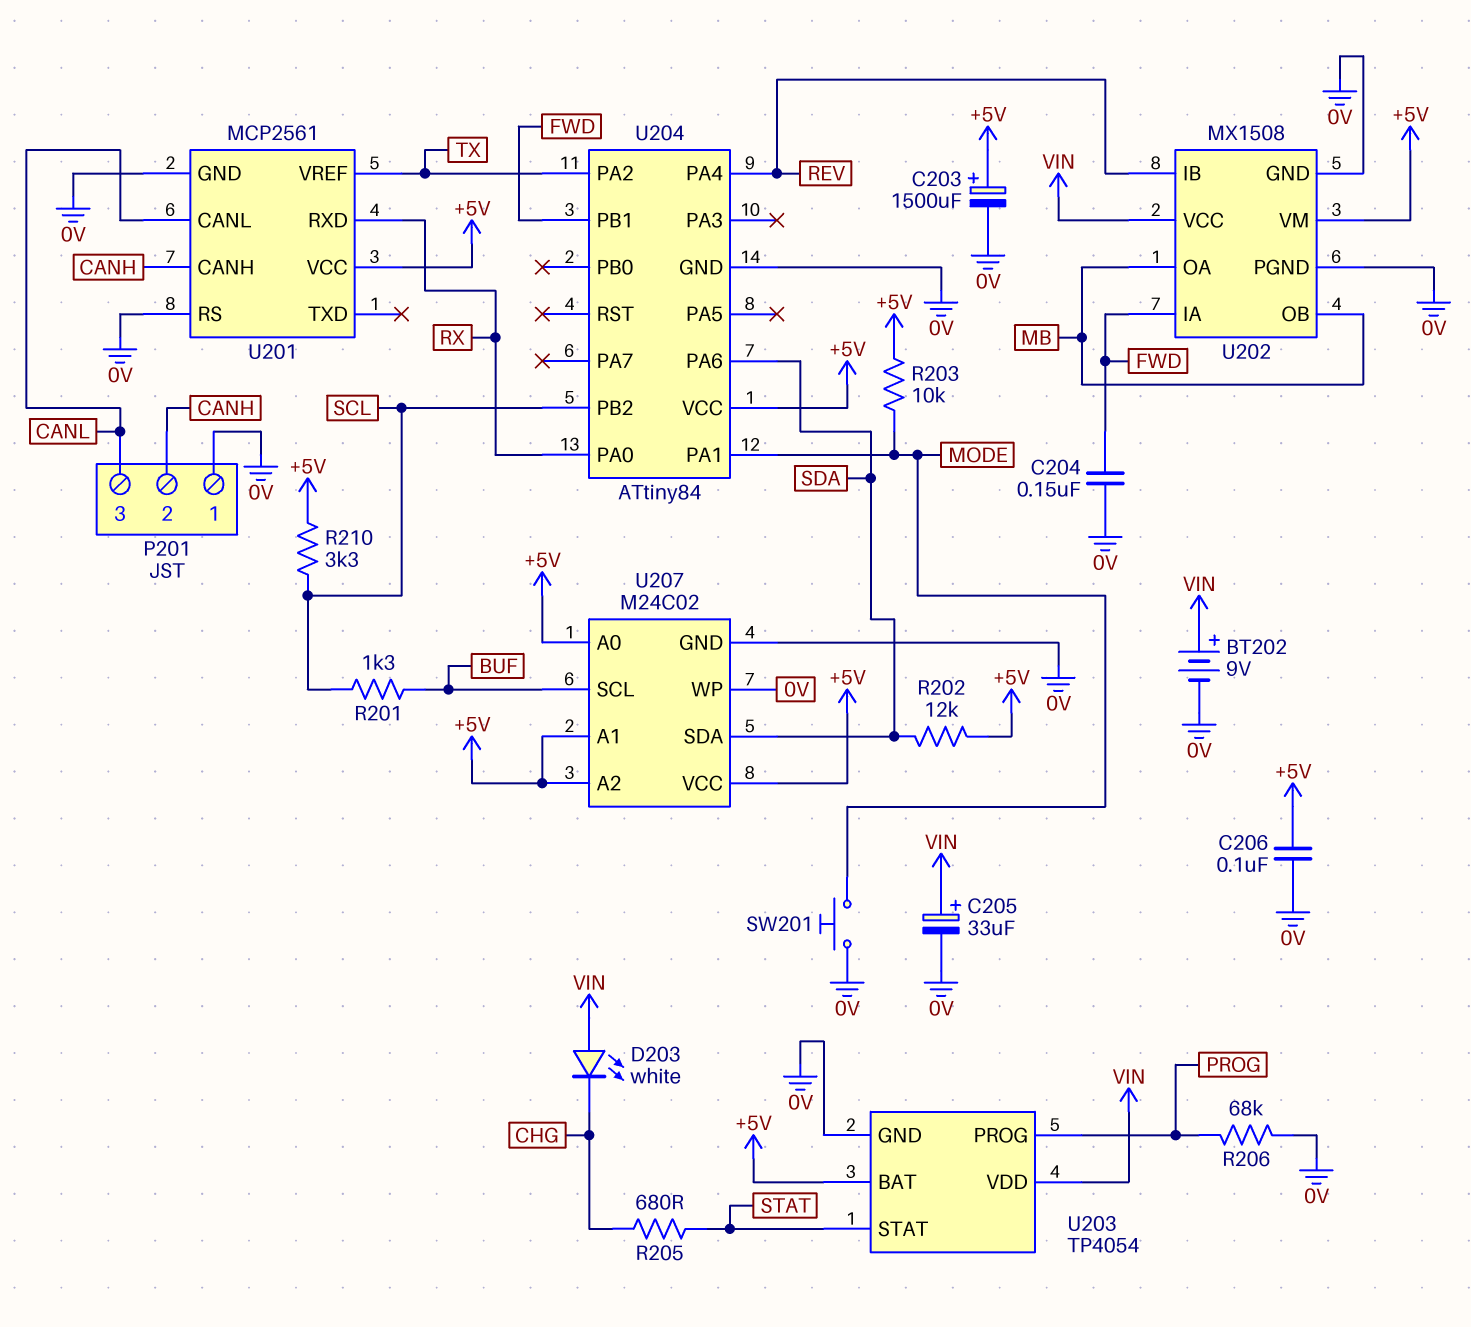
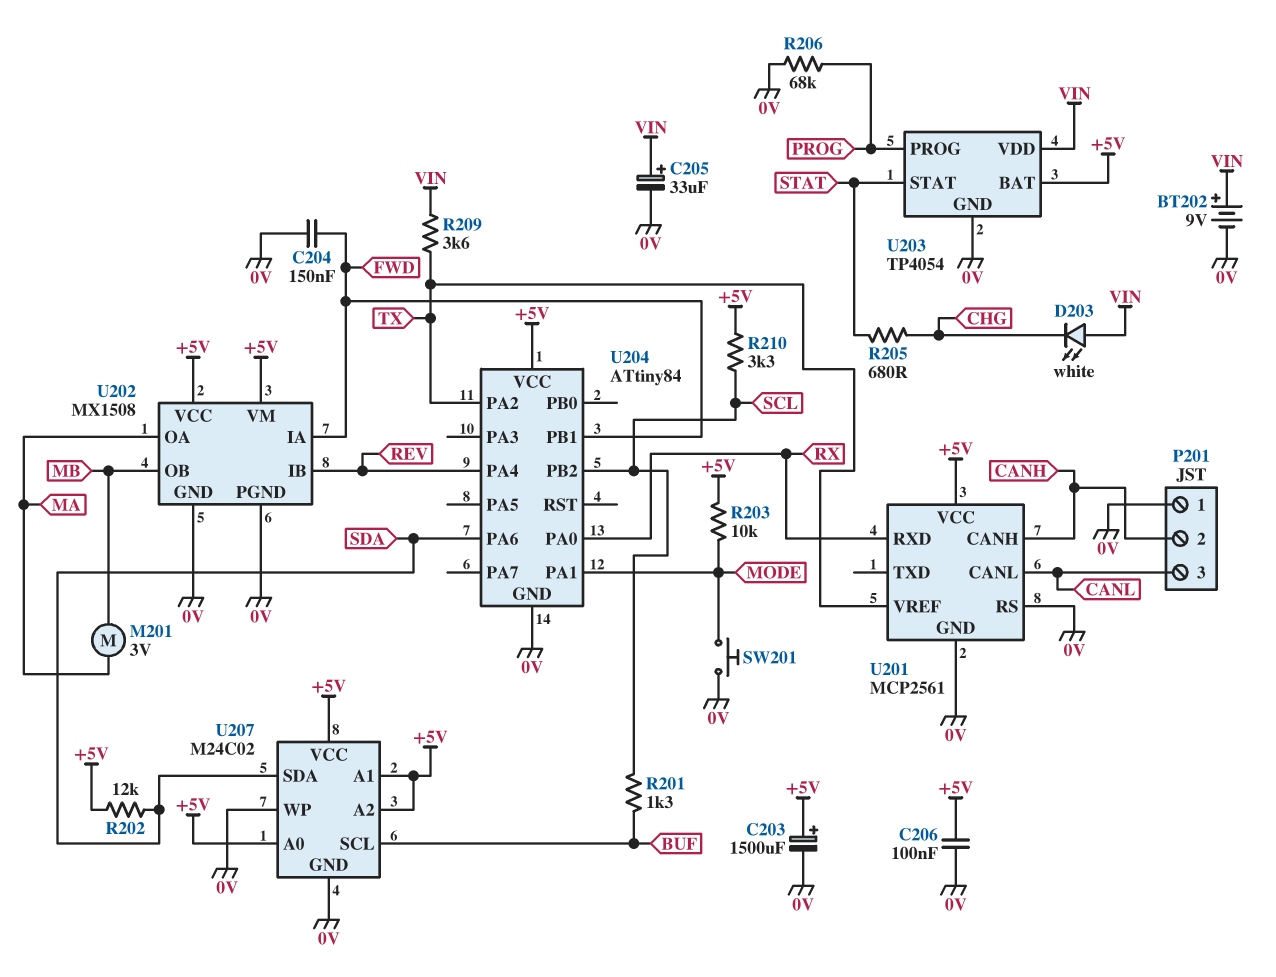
M201: none -> motor 3V (MA, MB)
R209: none -> 3.6k (TX, VIN)
U202 pin OA: MB -> MA
U202 pin VCC: VIN -> +5V

